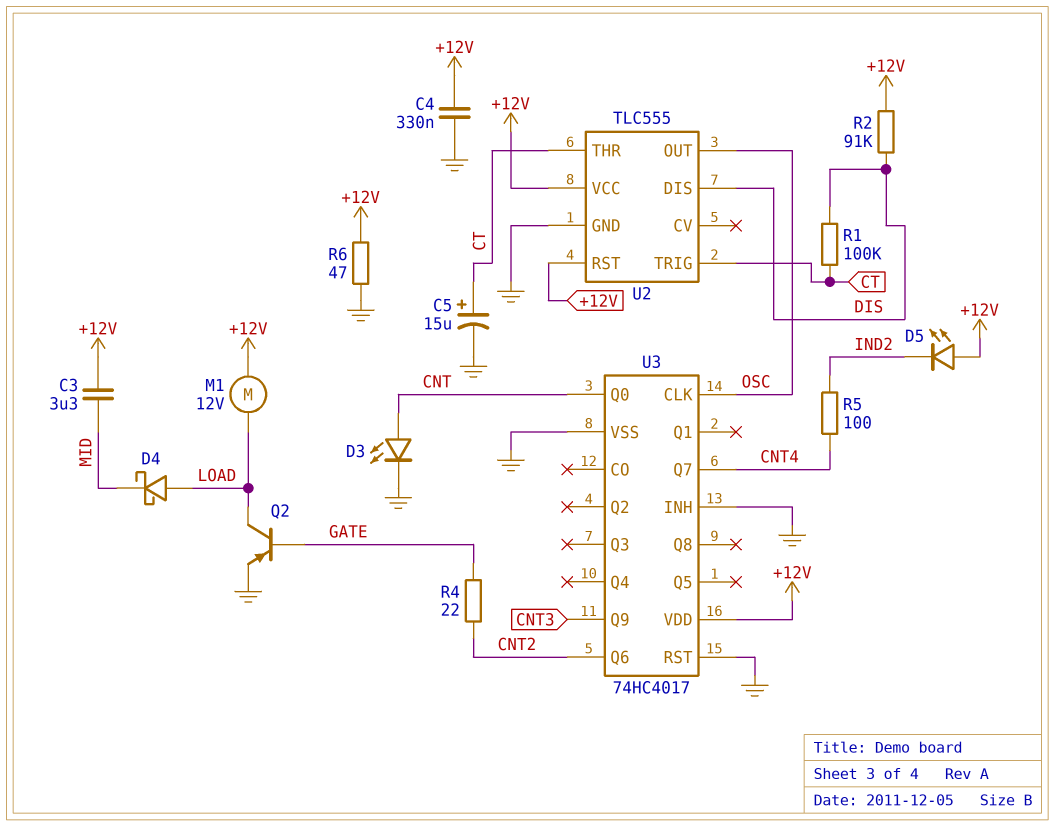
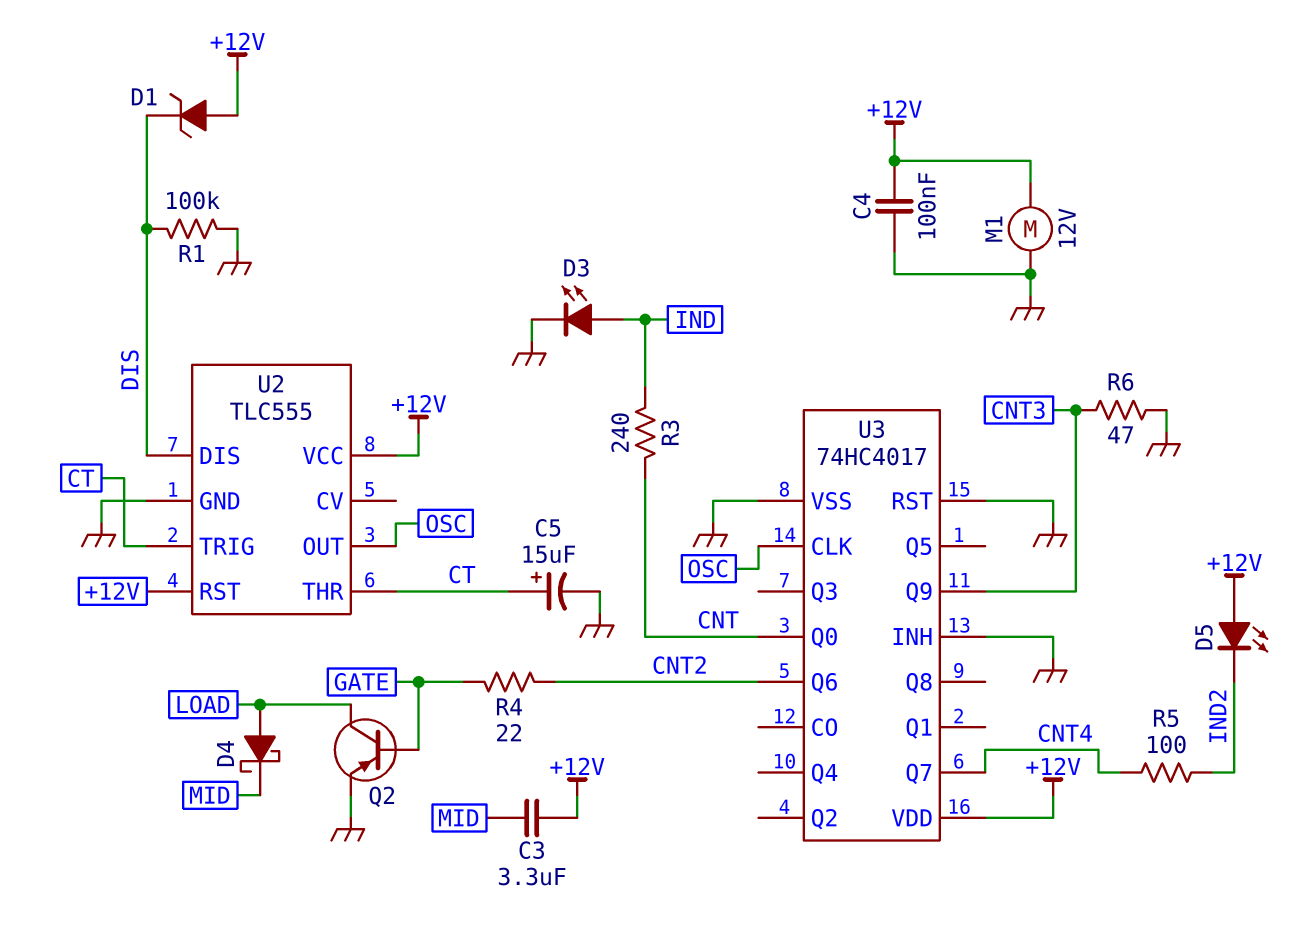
C4: 330nF (+12V, GND) -> 100nF (+12V, GND)
D1: none -> zener (A +12V, K DIS)
D3: LED (A CNT, K GND) -> LED (A IND, K GND)
M1: motor 12V (+12V, LOAD) -> motor 12V (+12V, GND)
R1: 100k (CT, DIS) -> 100k (DIS, GND)
R2: 91k (+12V, DIS) -> none
R3: none -> 240 (CNT, IND)
R6: 47 (+12V, GND) -> 47 (CNT3, GND)

